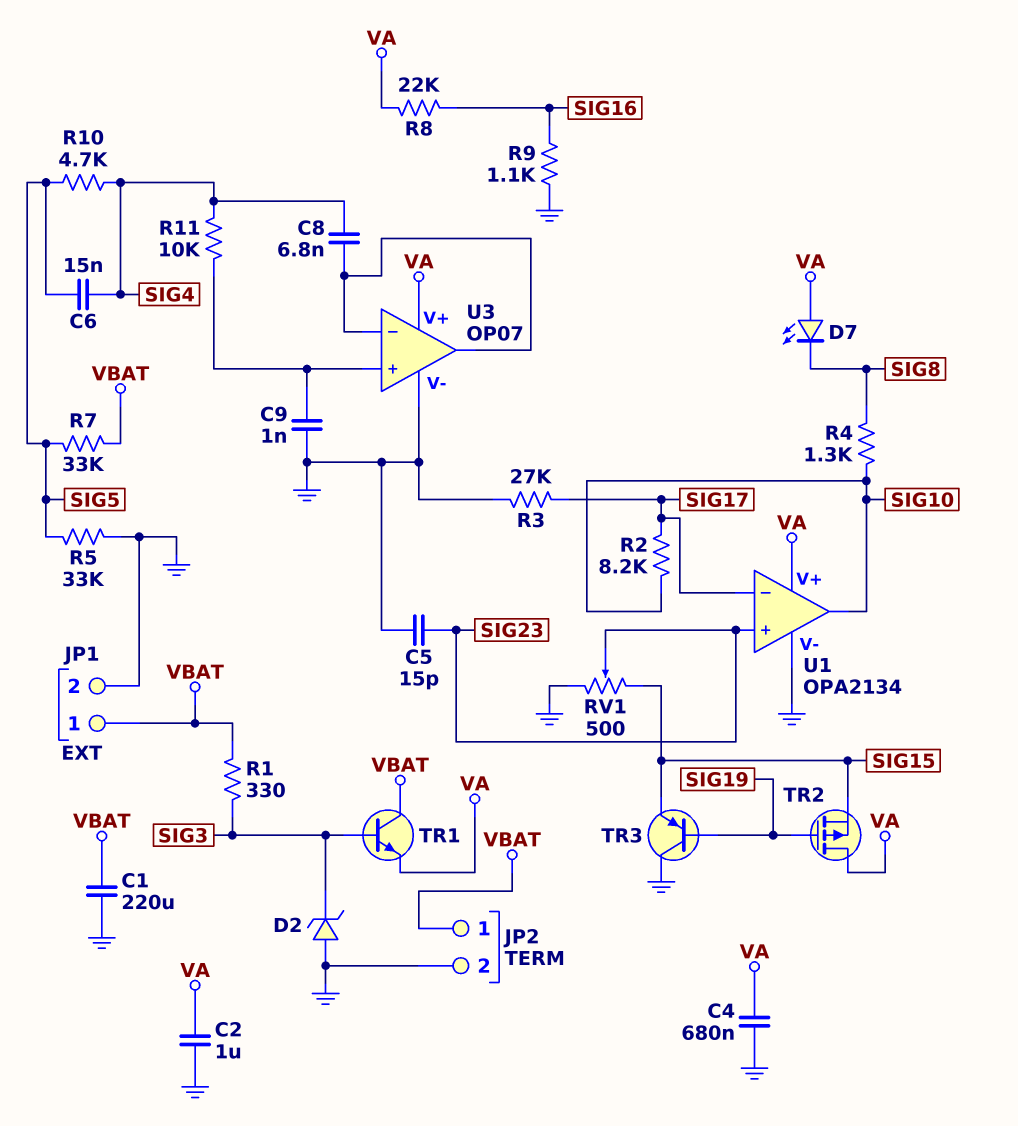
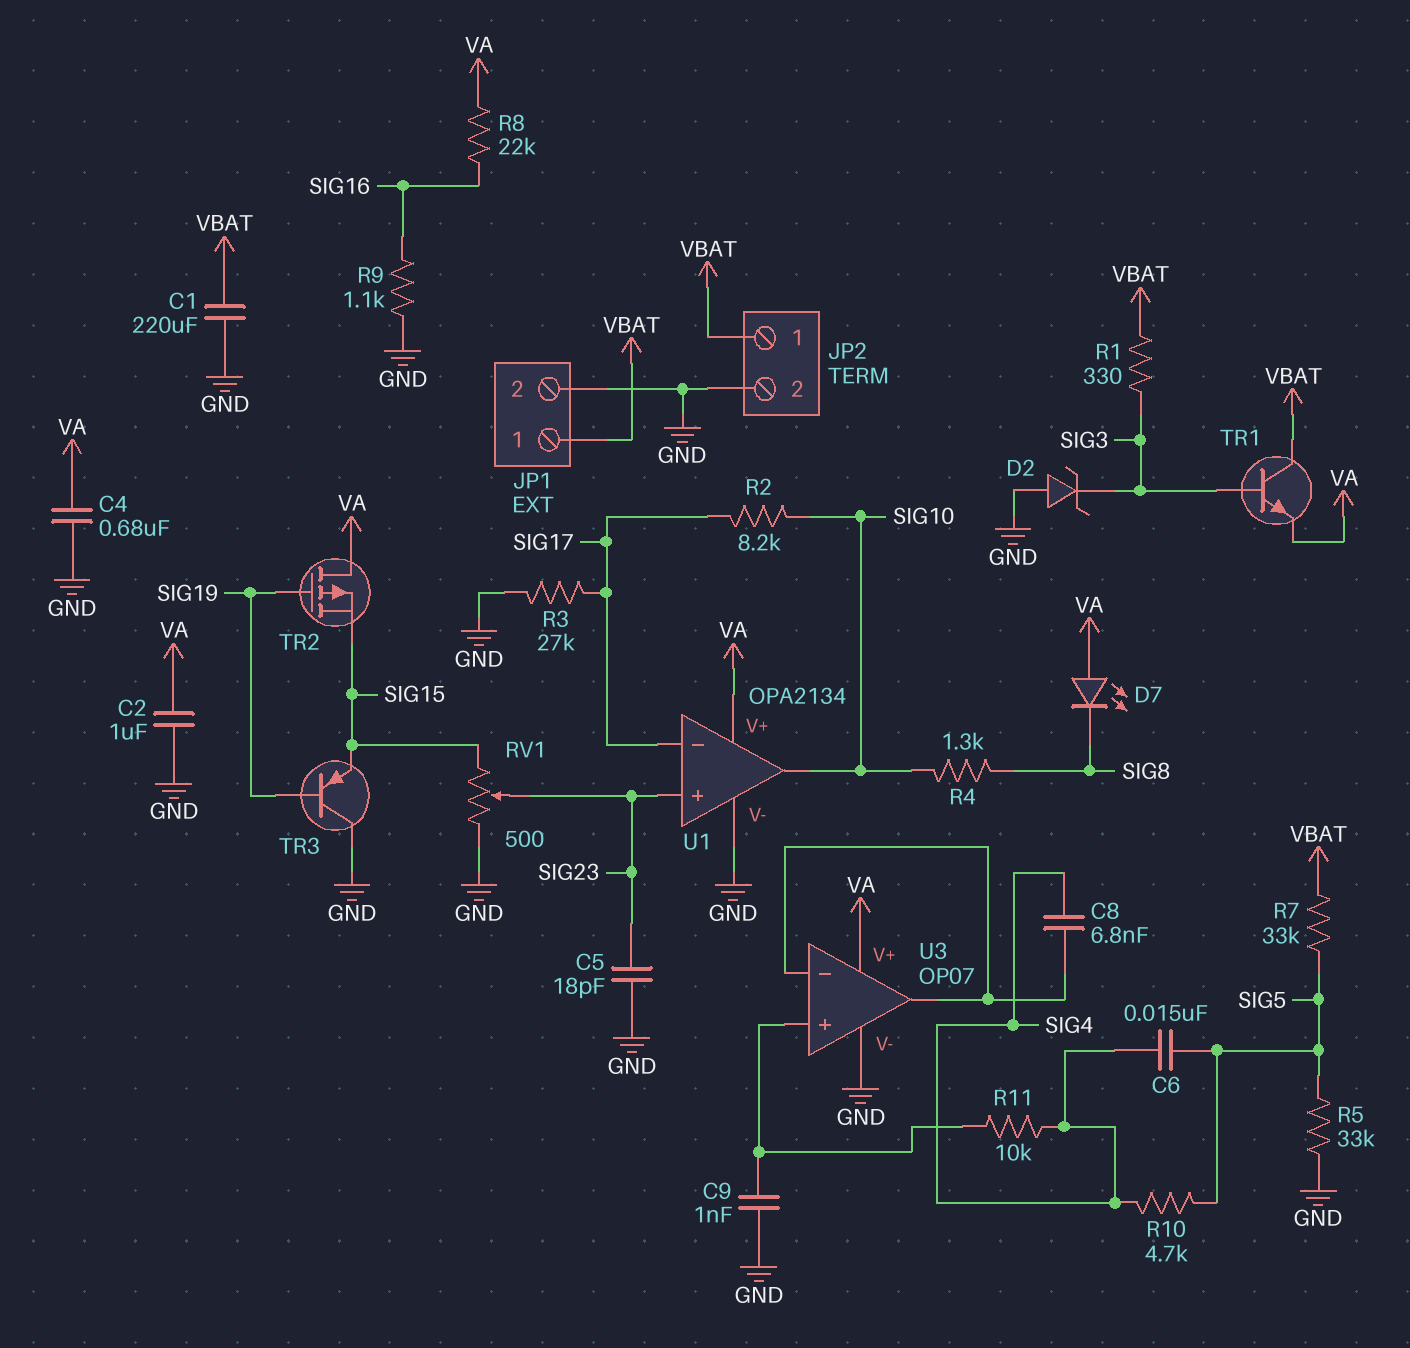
C5: 15pF (GND, SIG23) -> 18pF (GND, SIG23)

